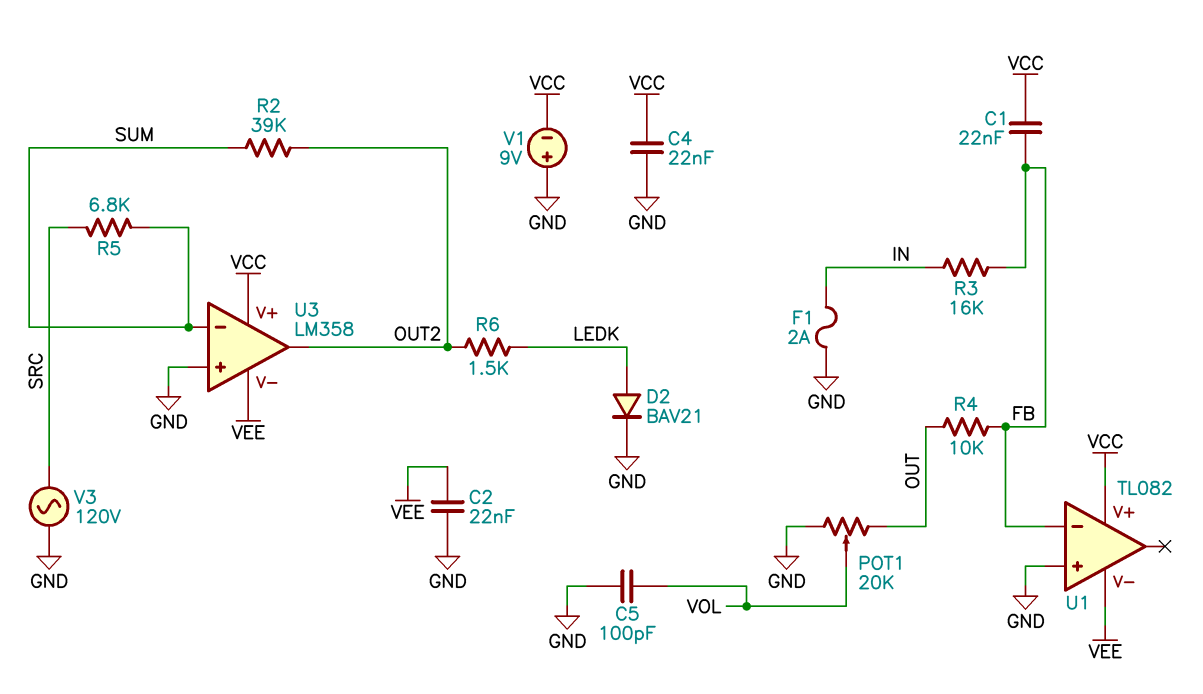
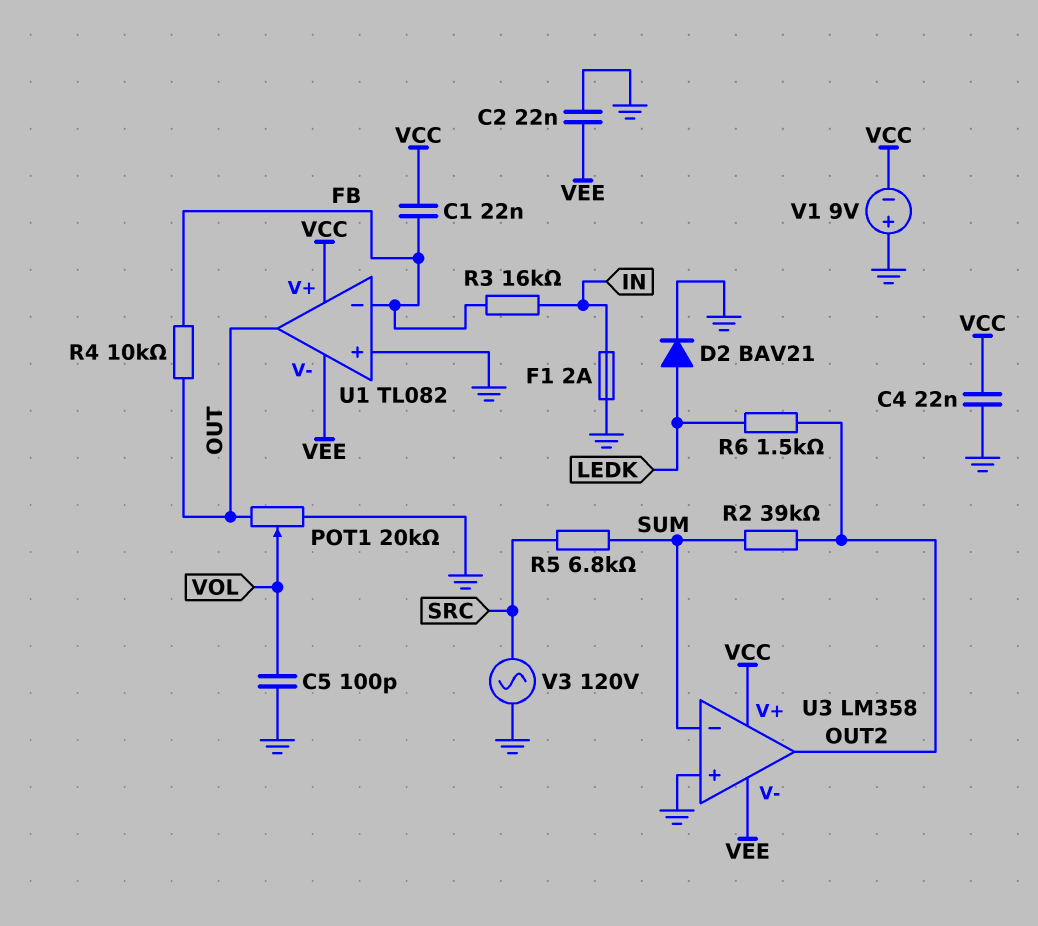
U1 pin out: none -> OUT

